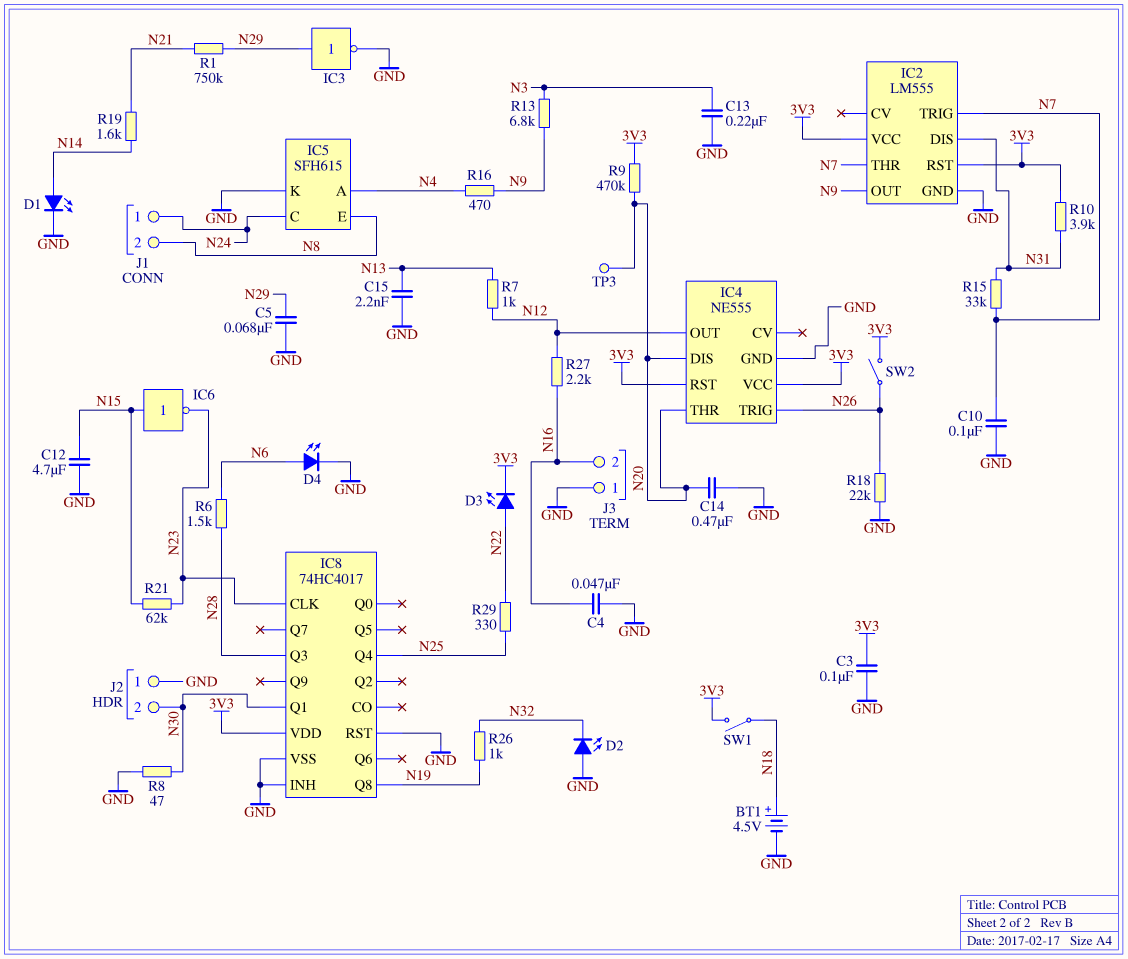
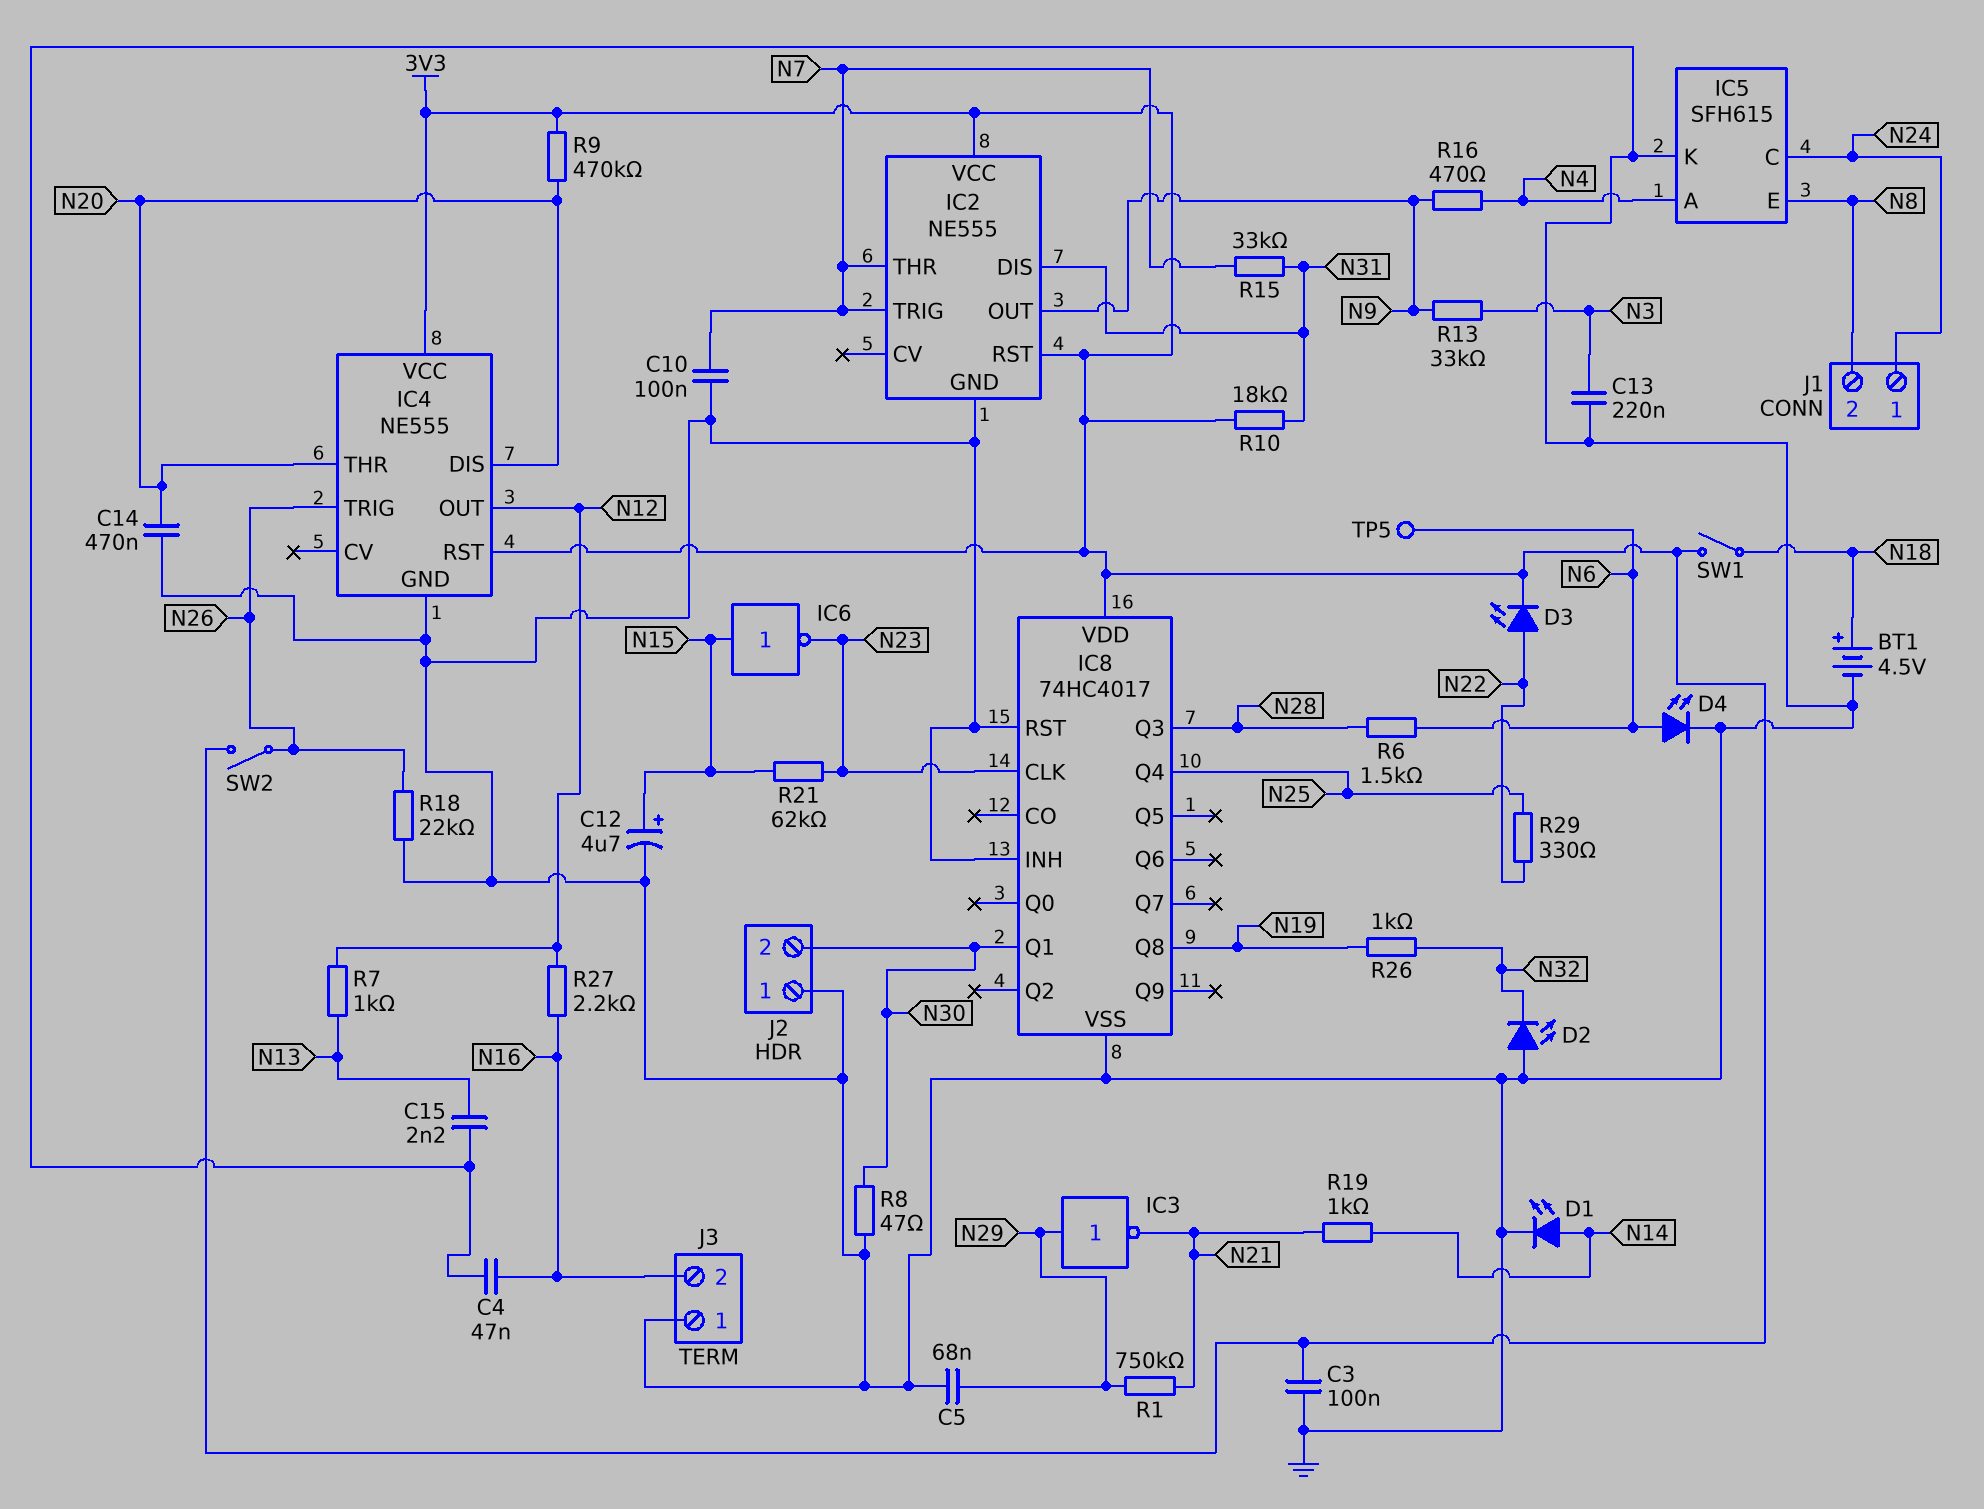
C12: 4.7uF (GND, N15) -> 4.7uF (plus N15, minus GND)
IC2: LM555 -> NE555
IC3: NOT (in N29, out GND) -> NOT (in N29, out N21)
R10: 3.9k (3V3, N31) -> 18k (3V3, N31)
R13: 6.8k (N3, N9) -> 33k (N3, N9)
R19: 1.6k (N14, N21) -> 1k (N14, N21)
TP3: test point (N20) -> none
TP5: none -> test point (N6)

